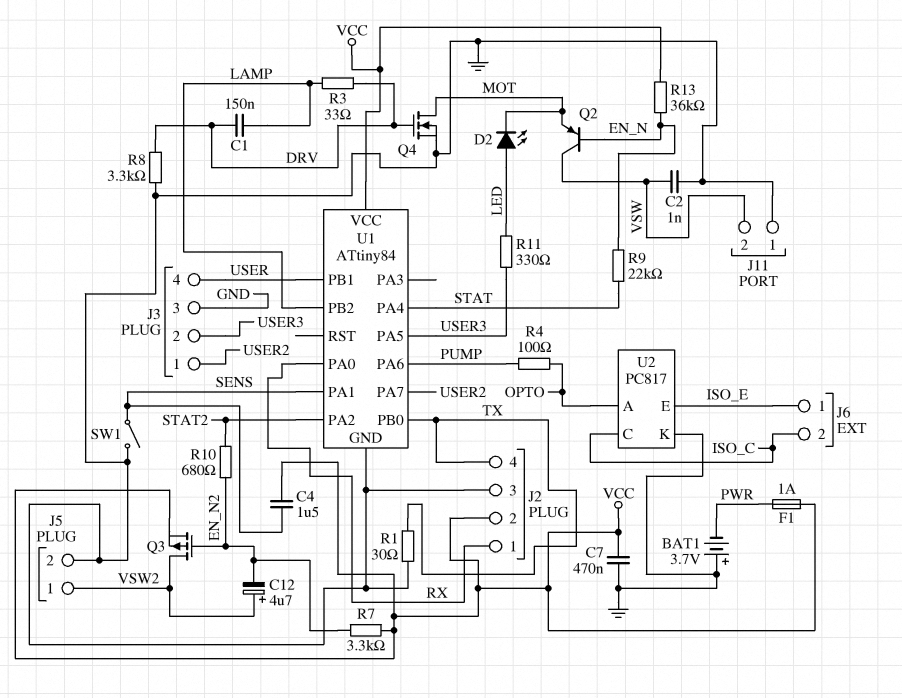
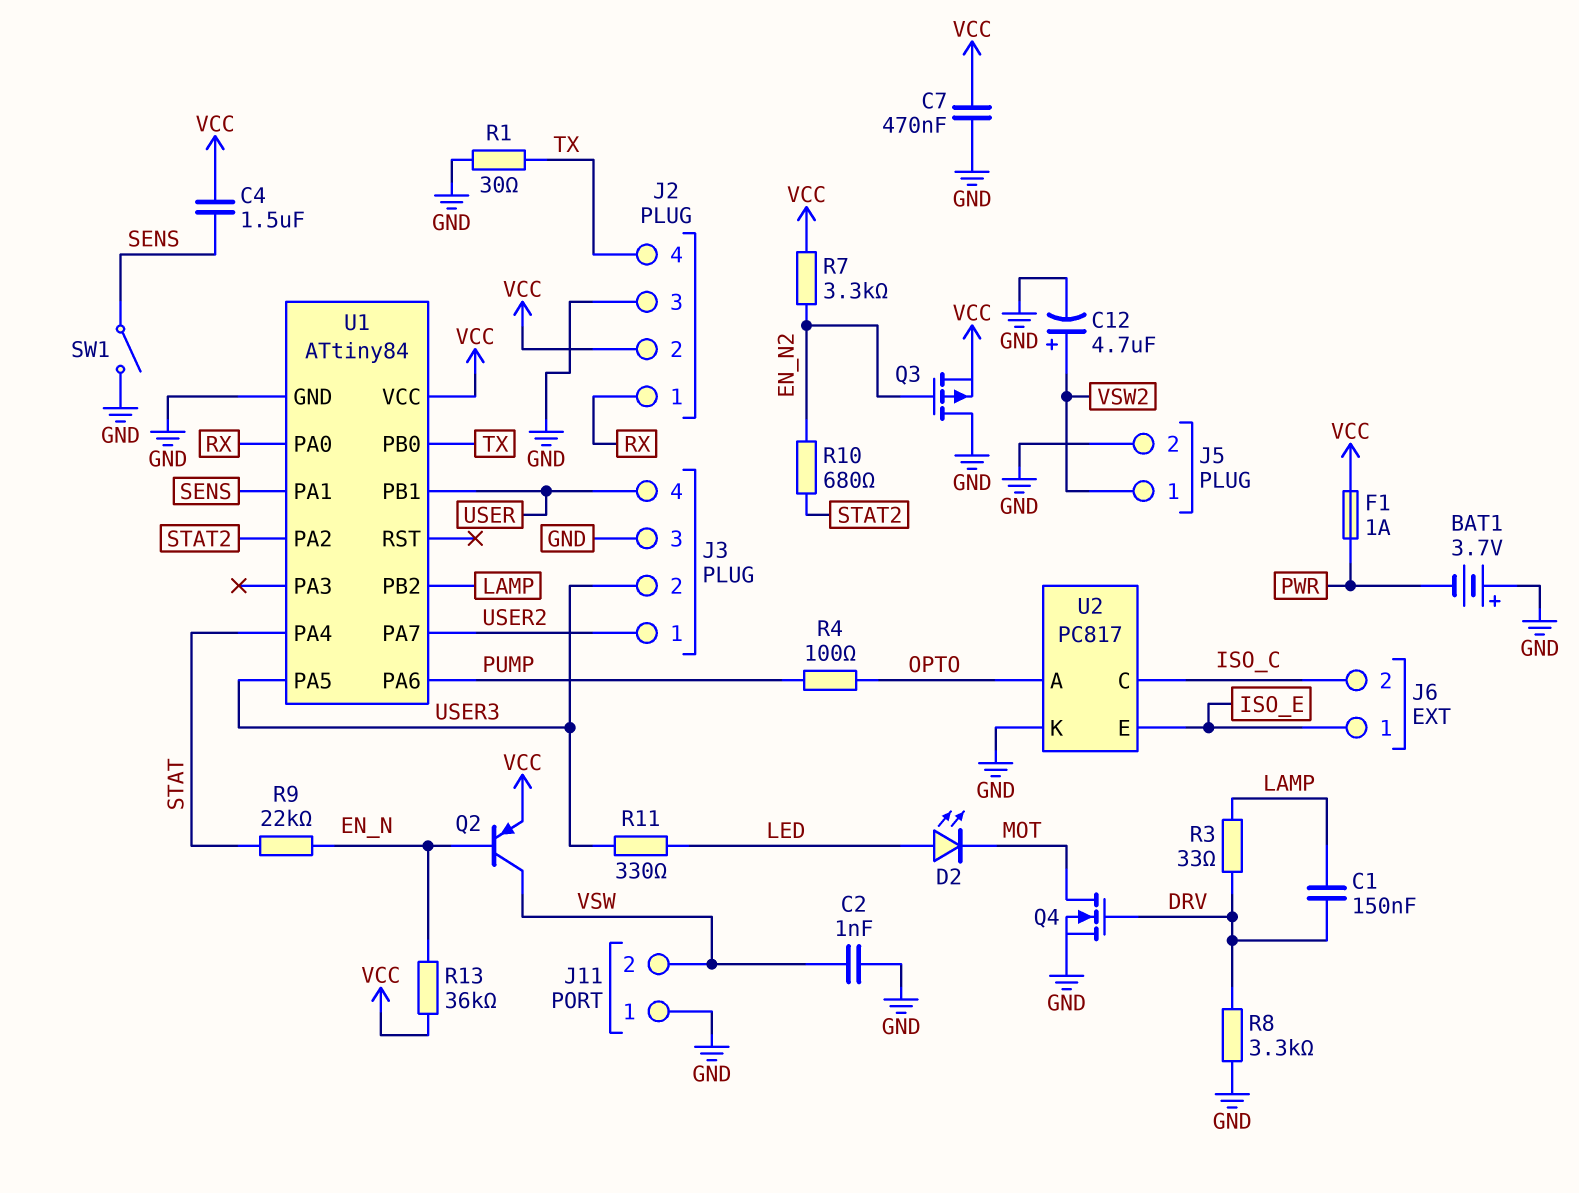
C12: 4.7uF (plus VSW2, minus EN_N2) -> 4.7uF (plus VSW2, minus GND)
Q2: PNP (B EN_N, C VSW, E MOT) -> PNP (B EN_N, C VSW, E VCC)
Q3: PMOS (G EN_N2, D VSW2, S VCC) -> PMOS (G EN_N2, D GND, S VCC)

